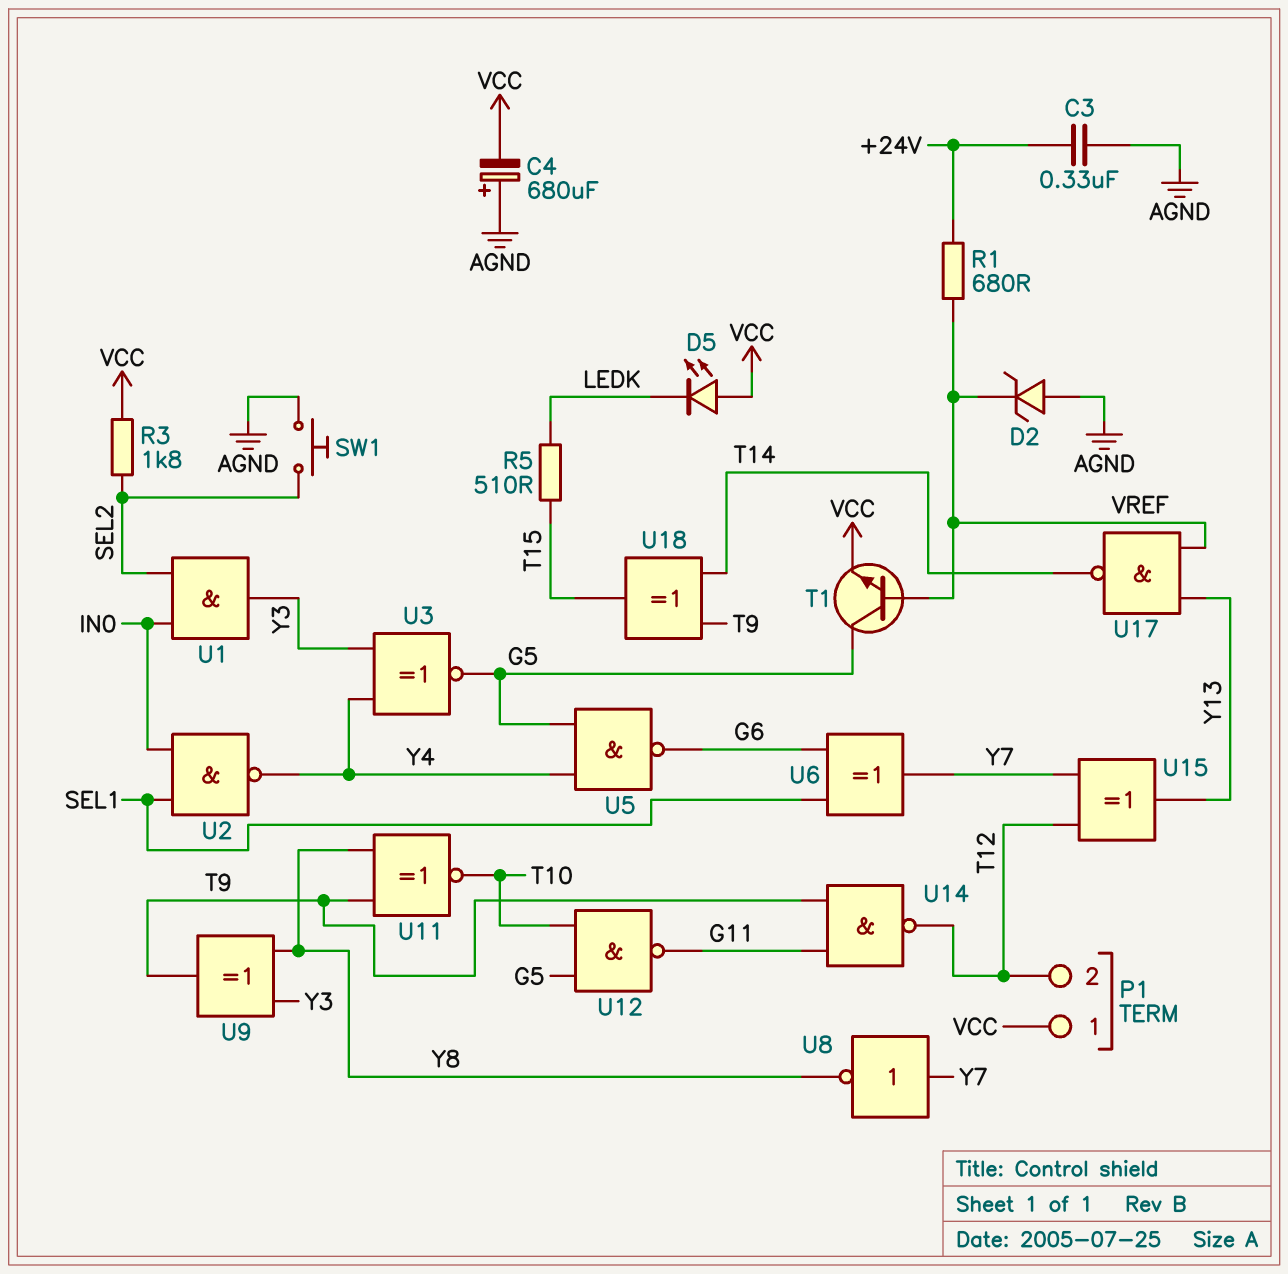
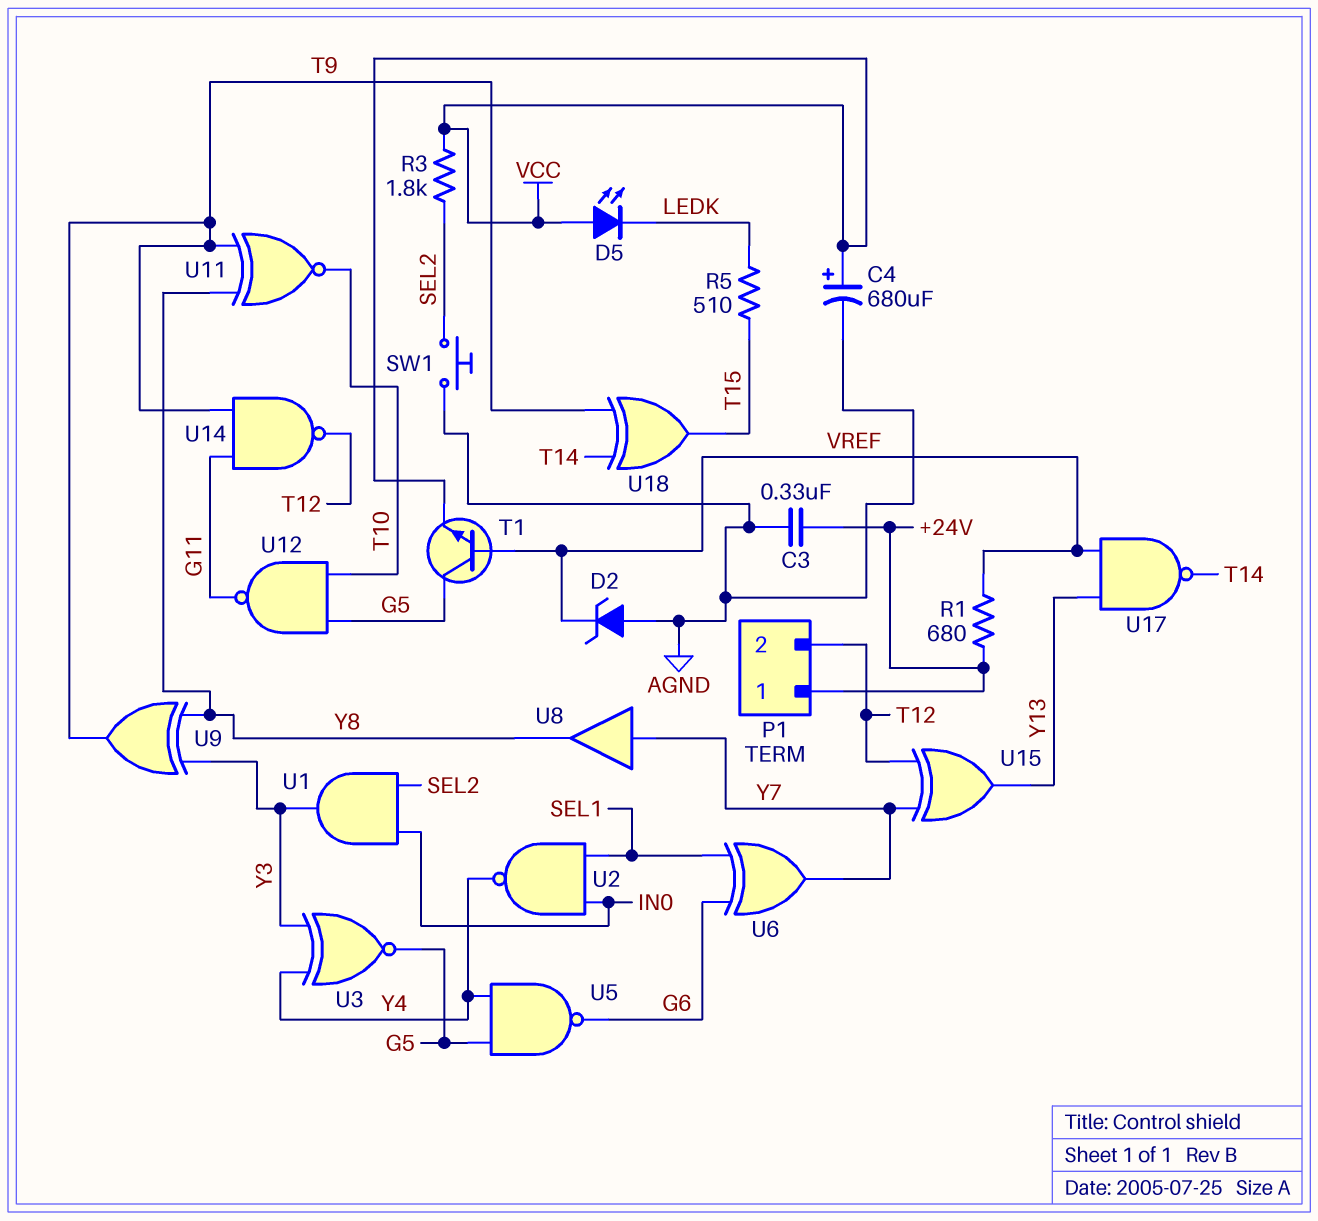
C4: 680uF (plus AGND, minus VCC) -> 680uF (plus VCC, minus AGND)
P1 pin 1: VCC -> +24V
U8: NOT (in Y7, out Y8) -> buffer (in Y7, out Y8)

